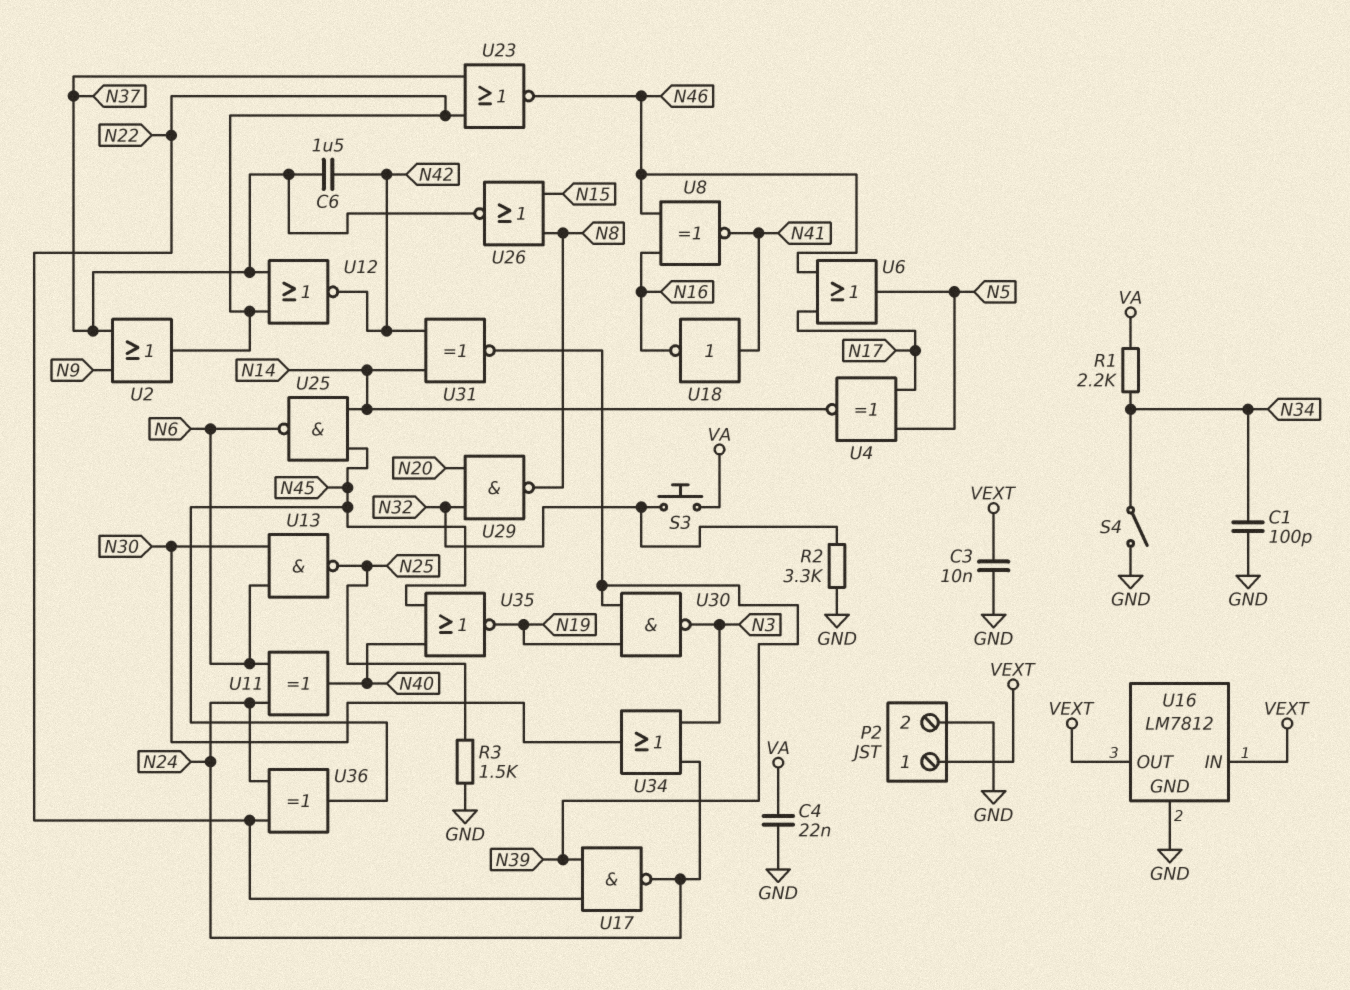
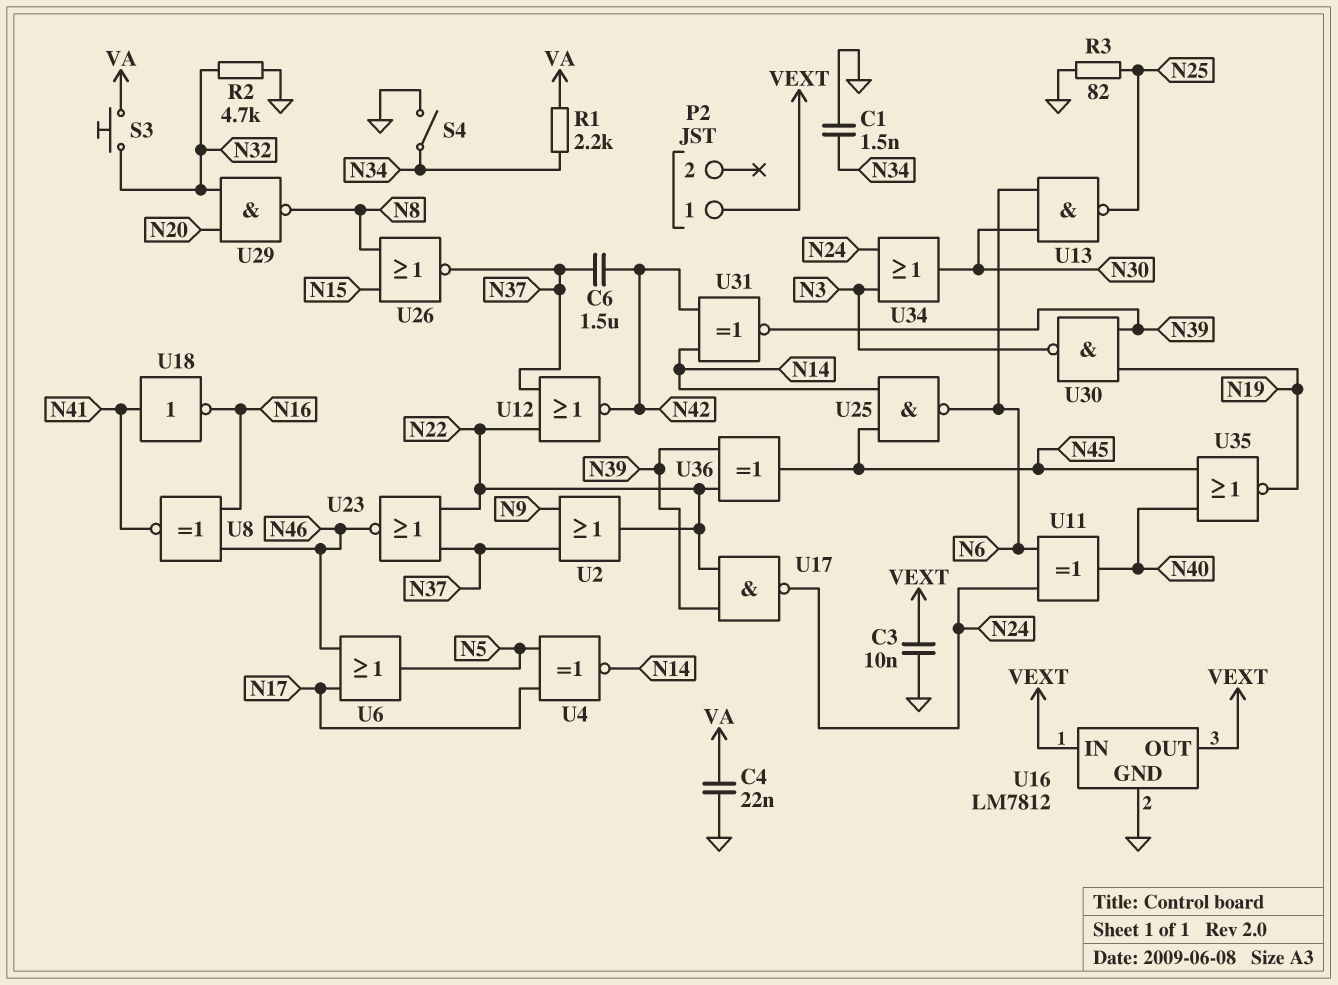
C1: 100pF (GND, N34) -> 1.5nF (GND, N34)
P2 pin 2: GND -> none
R2: 3.3k (GND, N32) -> 4.7k (GND, N32)
R3: 1.5k (GND, N25) -> 82 (GND, N25)
U36: XOR (in N22, in N24, out N45) -> XOR (in N22, in N39, out N45)

